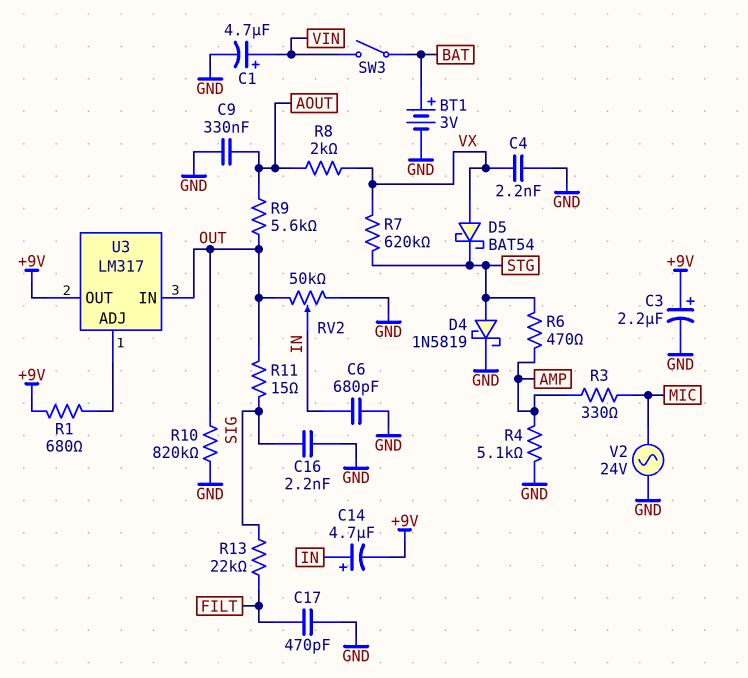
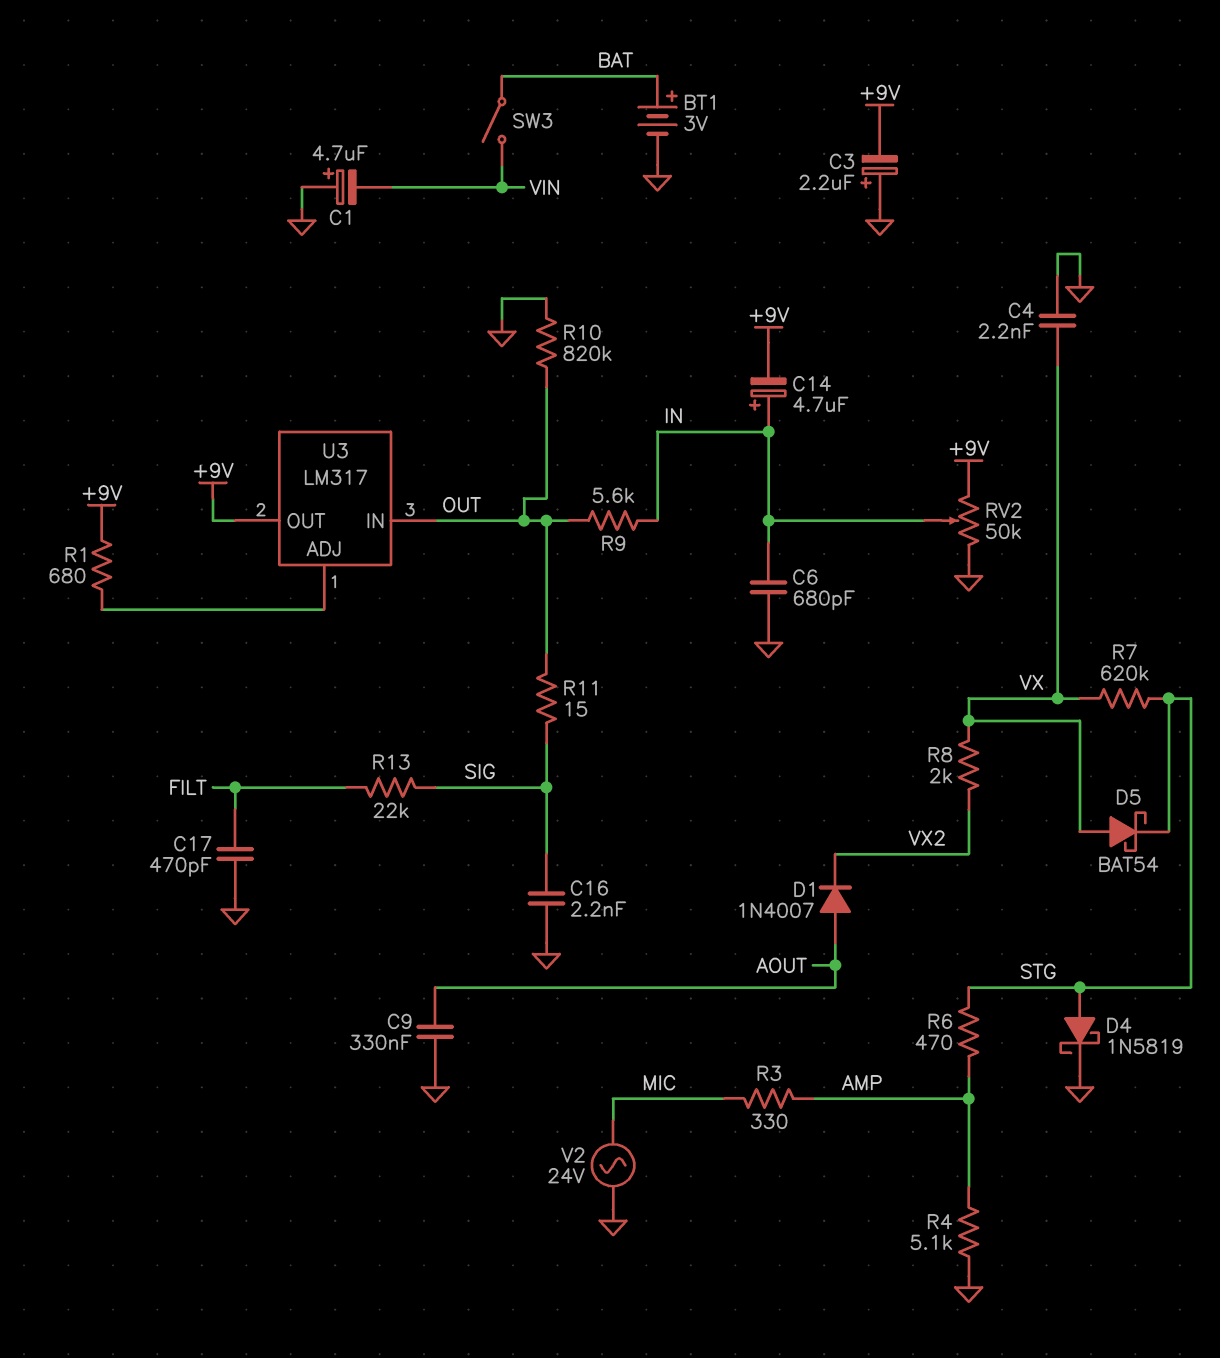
C1: 4.7uF (plus VIN, minus GND) -> 4.7uF (plus GND, minus VIN)
C3: 2.2uF (plus +9V, minus GND) -> 2.2uF (plus GND, minus +9V)
D1: none -> diode 1N4007 (A AOUT, K VX2)
R8: 2k (AOUT, VX) -> 2k (VX, VX2)
R9: 5.6k (AOUT, OUT) -> 5.6k (IN, OUT)
RV2: 50k (GND, OUT, wiper IN) -> 50k (+9V, GND, wiper IN)

